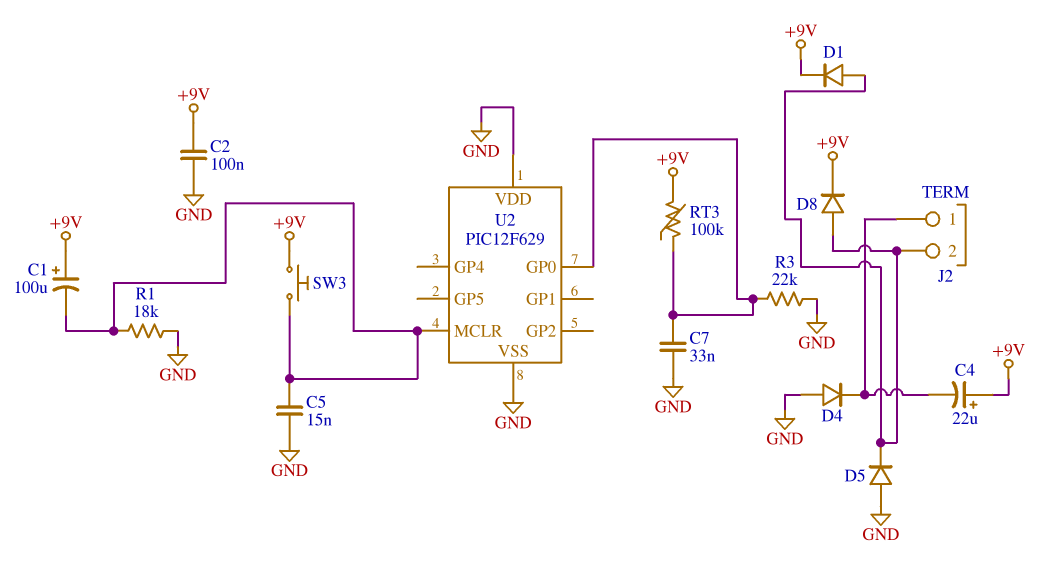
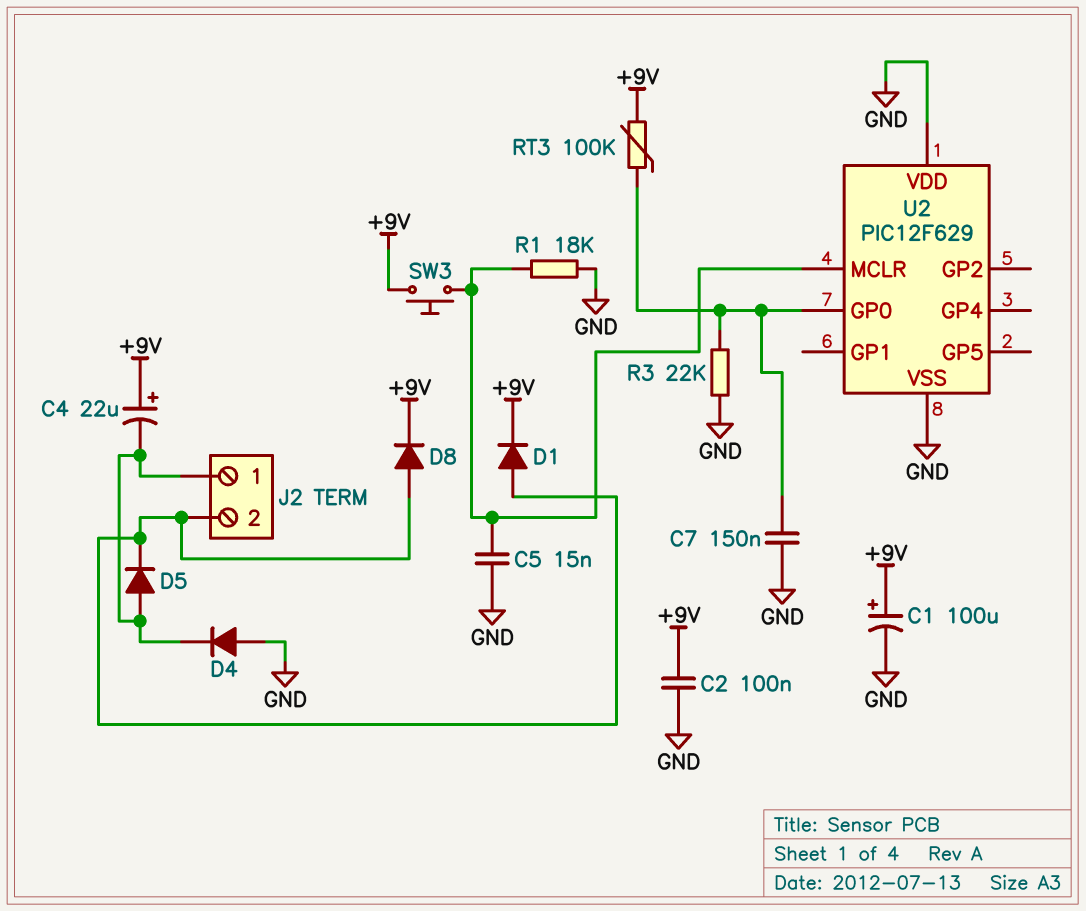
C1: 100uF (plus +9V, minus U2/MCLR) -> 100uF (plus +9V, minus GND)
C7: 33nF (GND, U2/GP0) -> 150nF (GND, U2/GP0)
D5: diode (A GND, K J2/2) -> diode (A J2/1, K J2/2)

